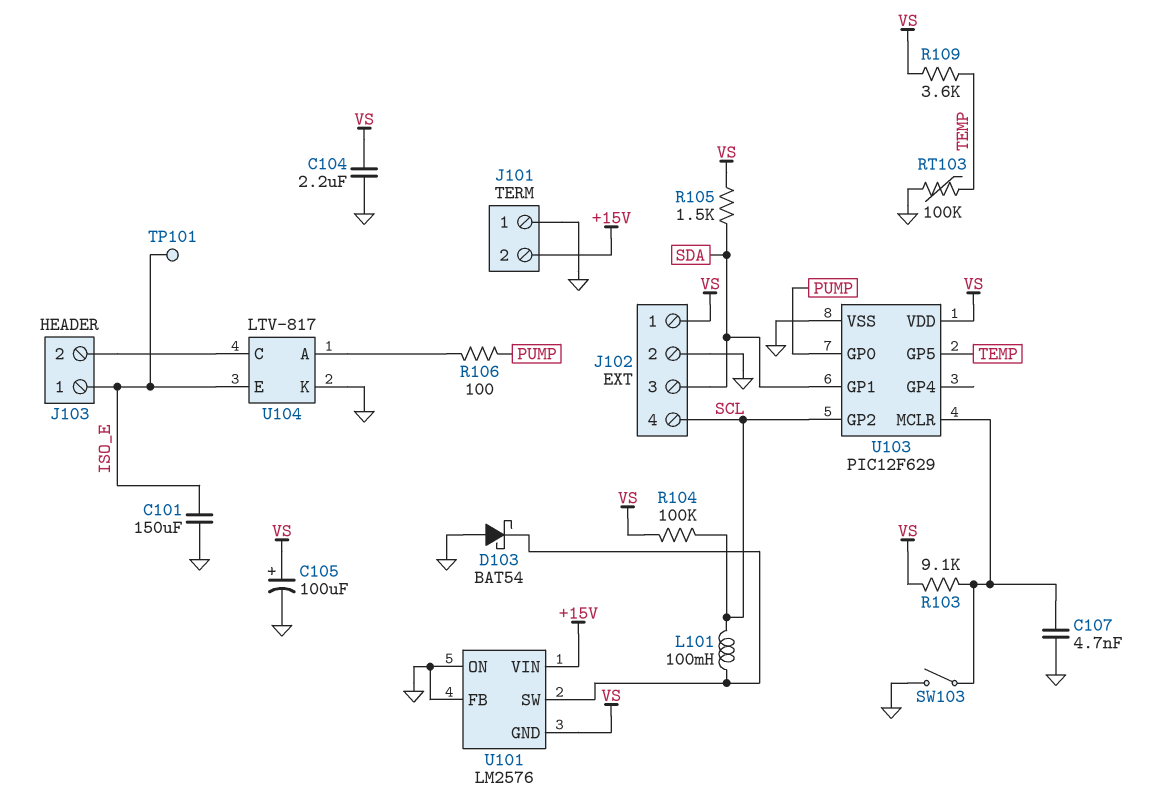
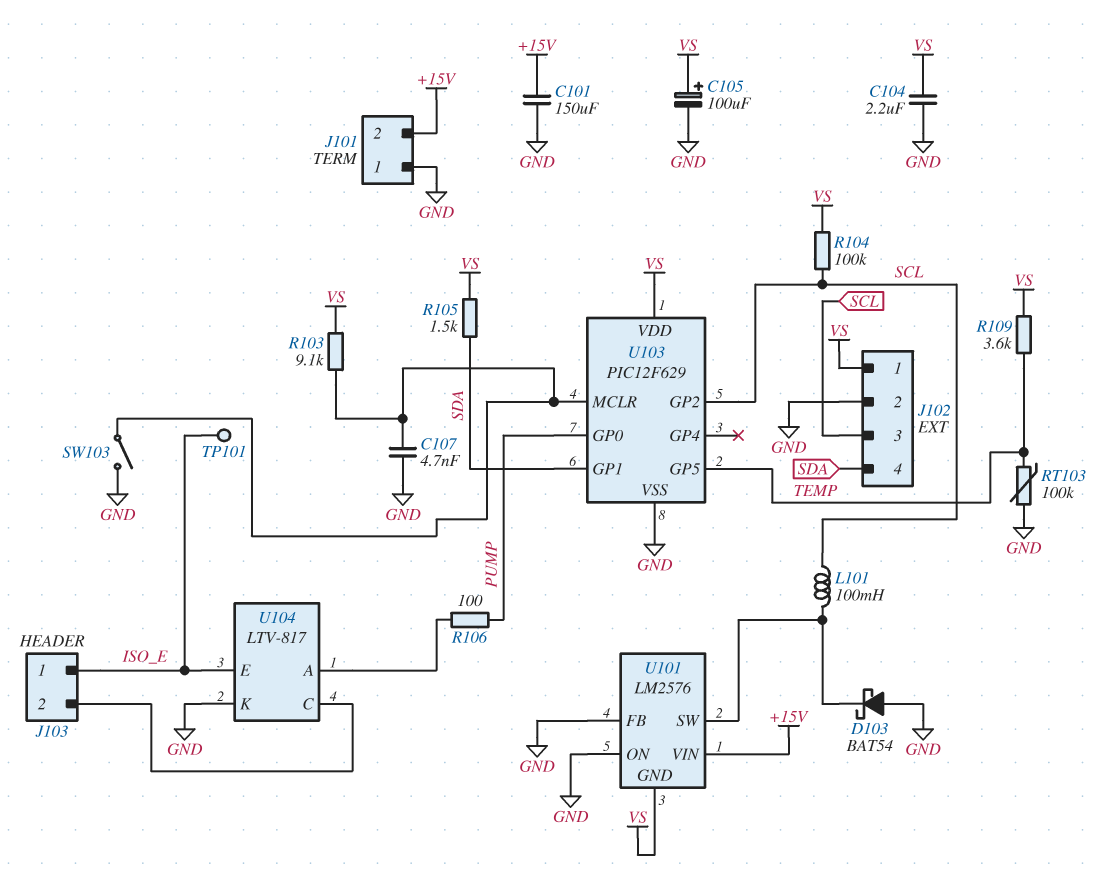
C101: 150uF (GND, ISO_E) -> 150uF (+15V, GND)
J102 pin 3: SDA -> SCL
J102 pin 4: SCL -> SDA

